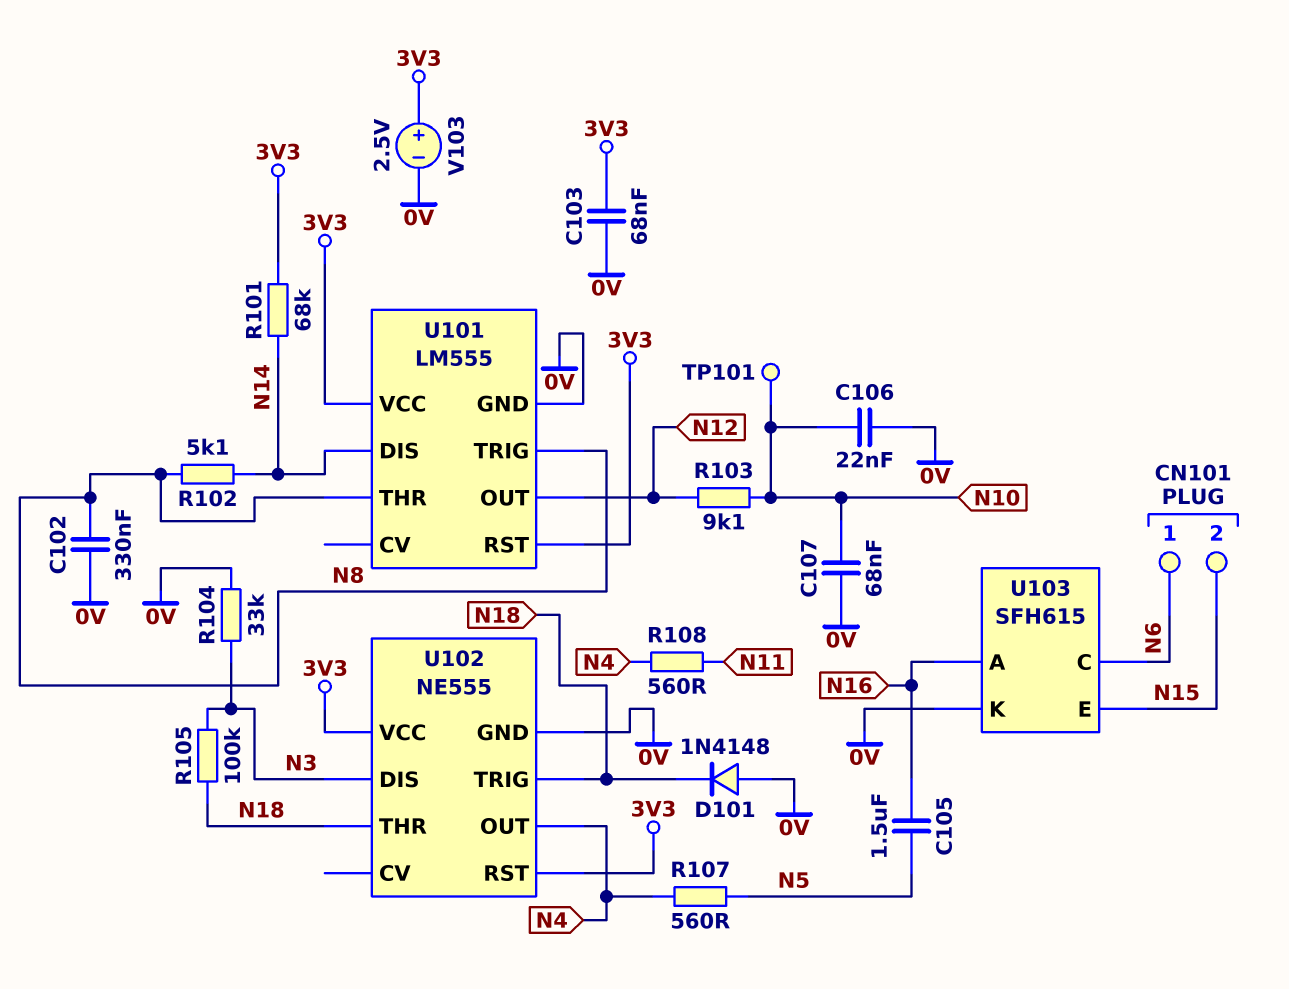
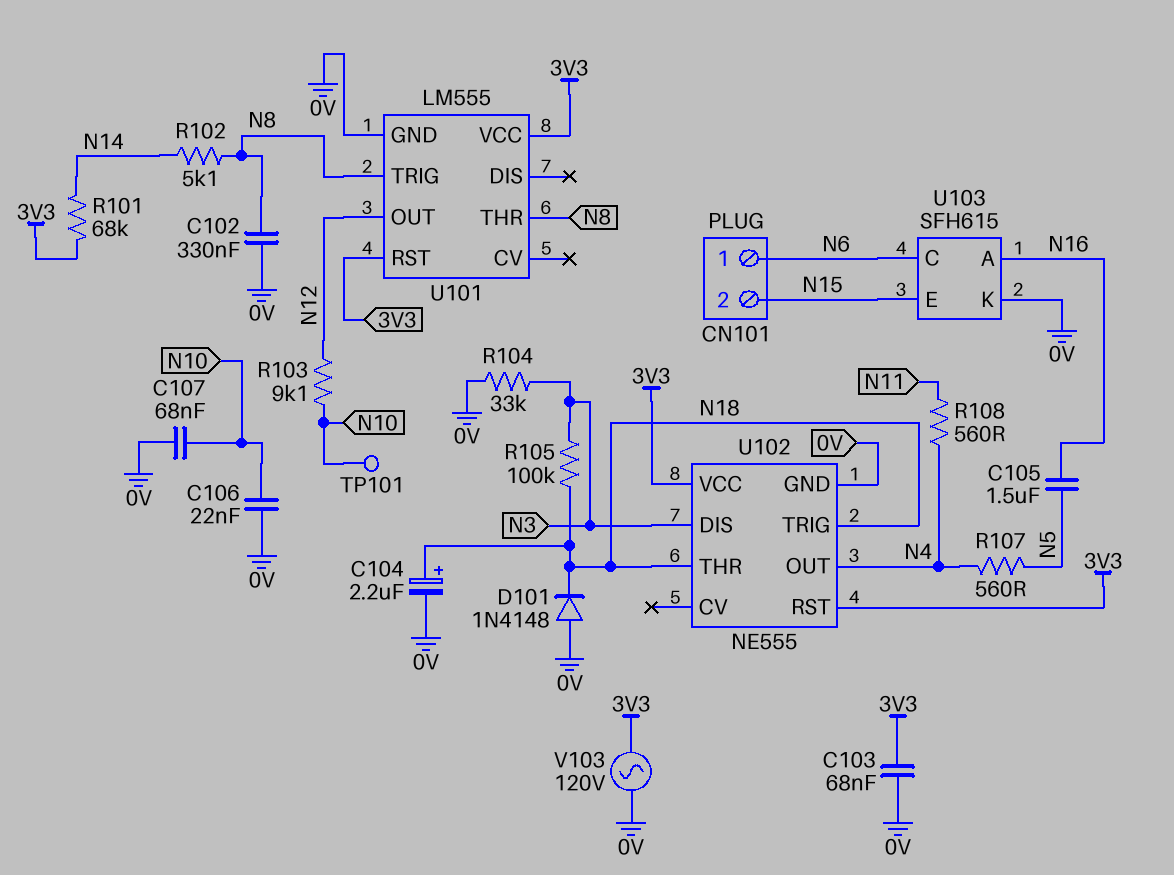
C104: none -> 2.2uF (plus N18, minus 0V)
U101 pin DIS: N14 -> none
V103: 2.5V (plus 3V3, minus 0V) -> AC 120V (0V, 3V3)

